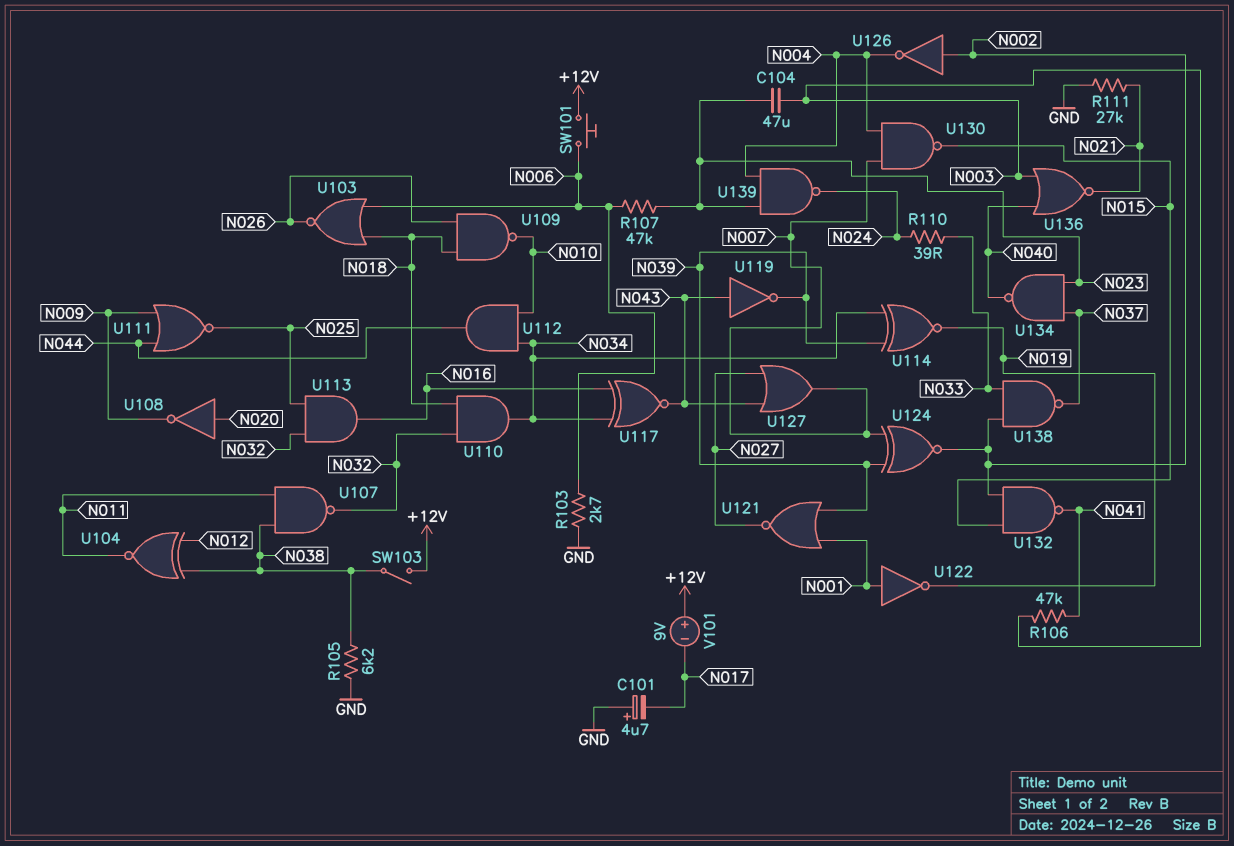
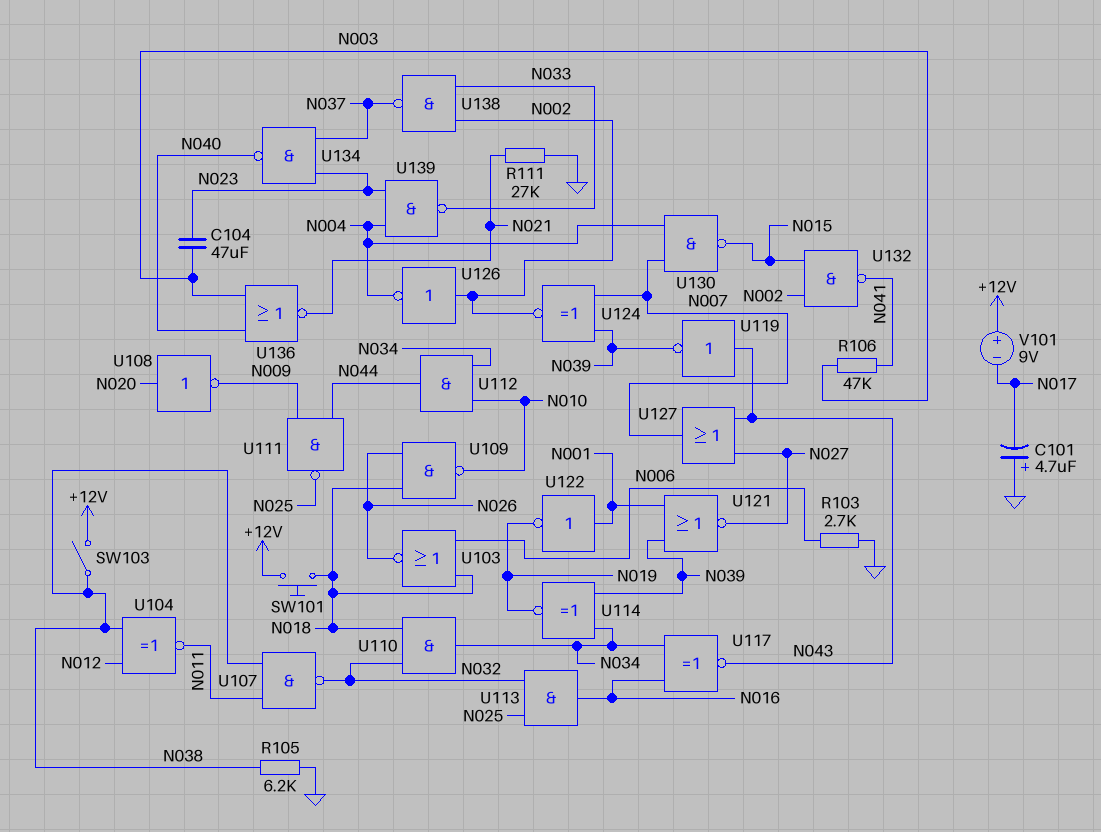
R107: 47k (N006, N023) -> none
R110: 39 (N024, N033) -> none
SW101: button (+12V, N006) -> button (+12V, N018)
U111: NOR (in N009, in N044, out N025) -> NAND (in N009, in N044, out N025)
U139: NAND (in N004, in N023, out N024) -> NAND (in N004, in N023, out N033)

